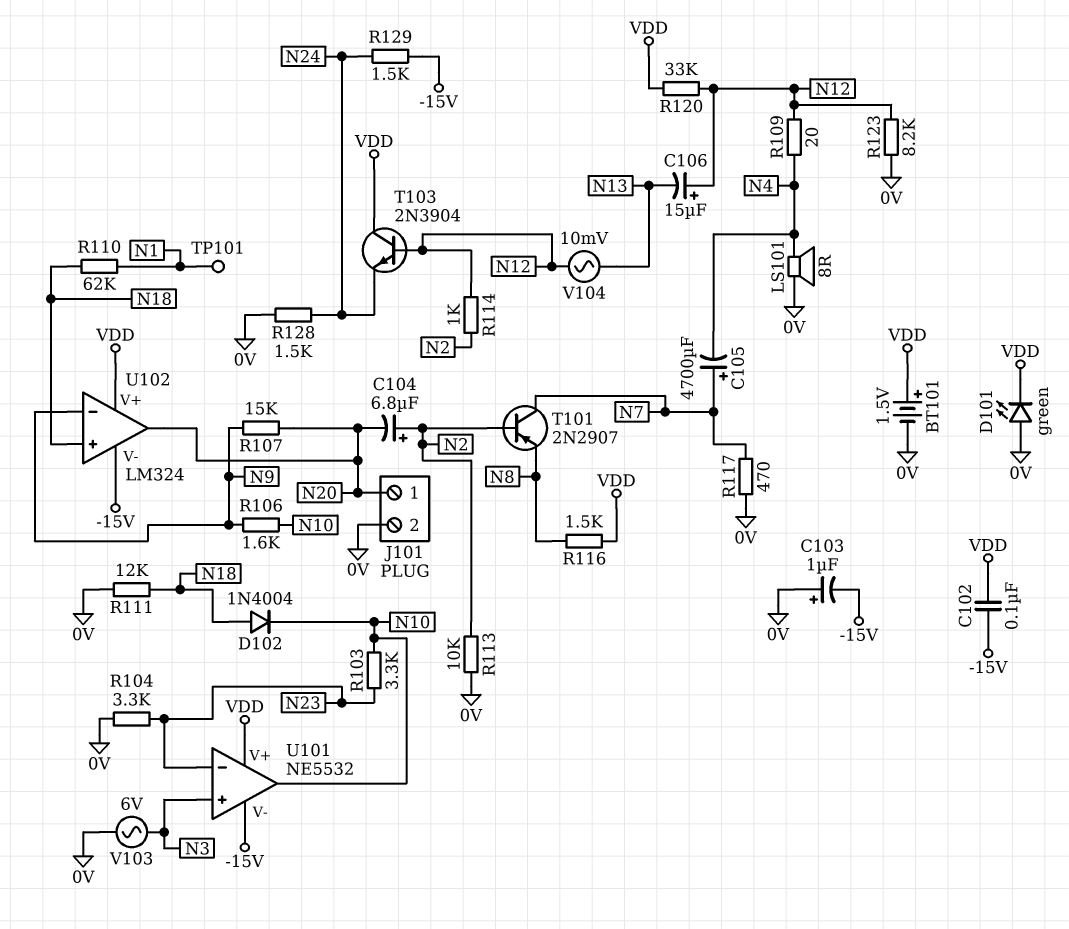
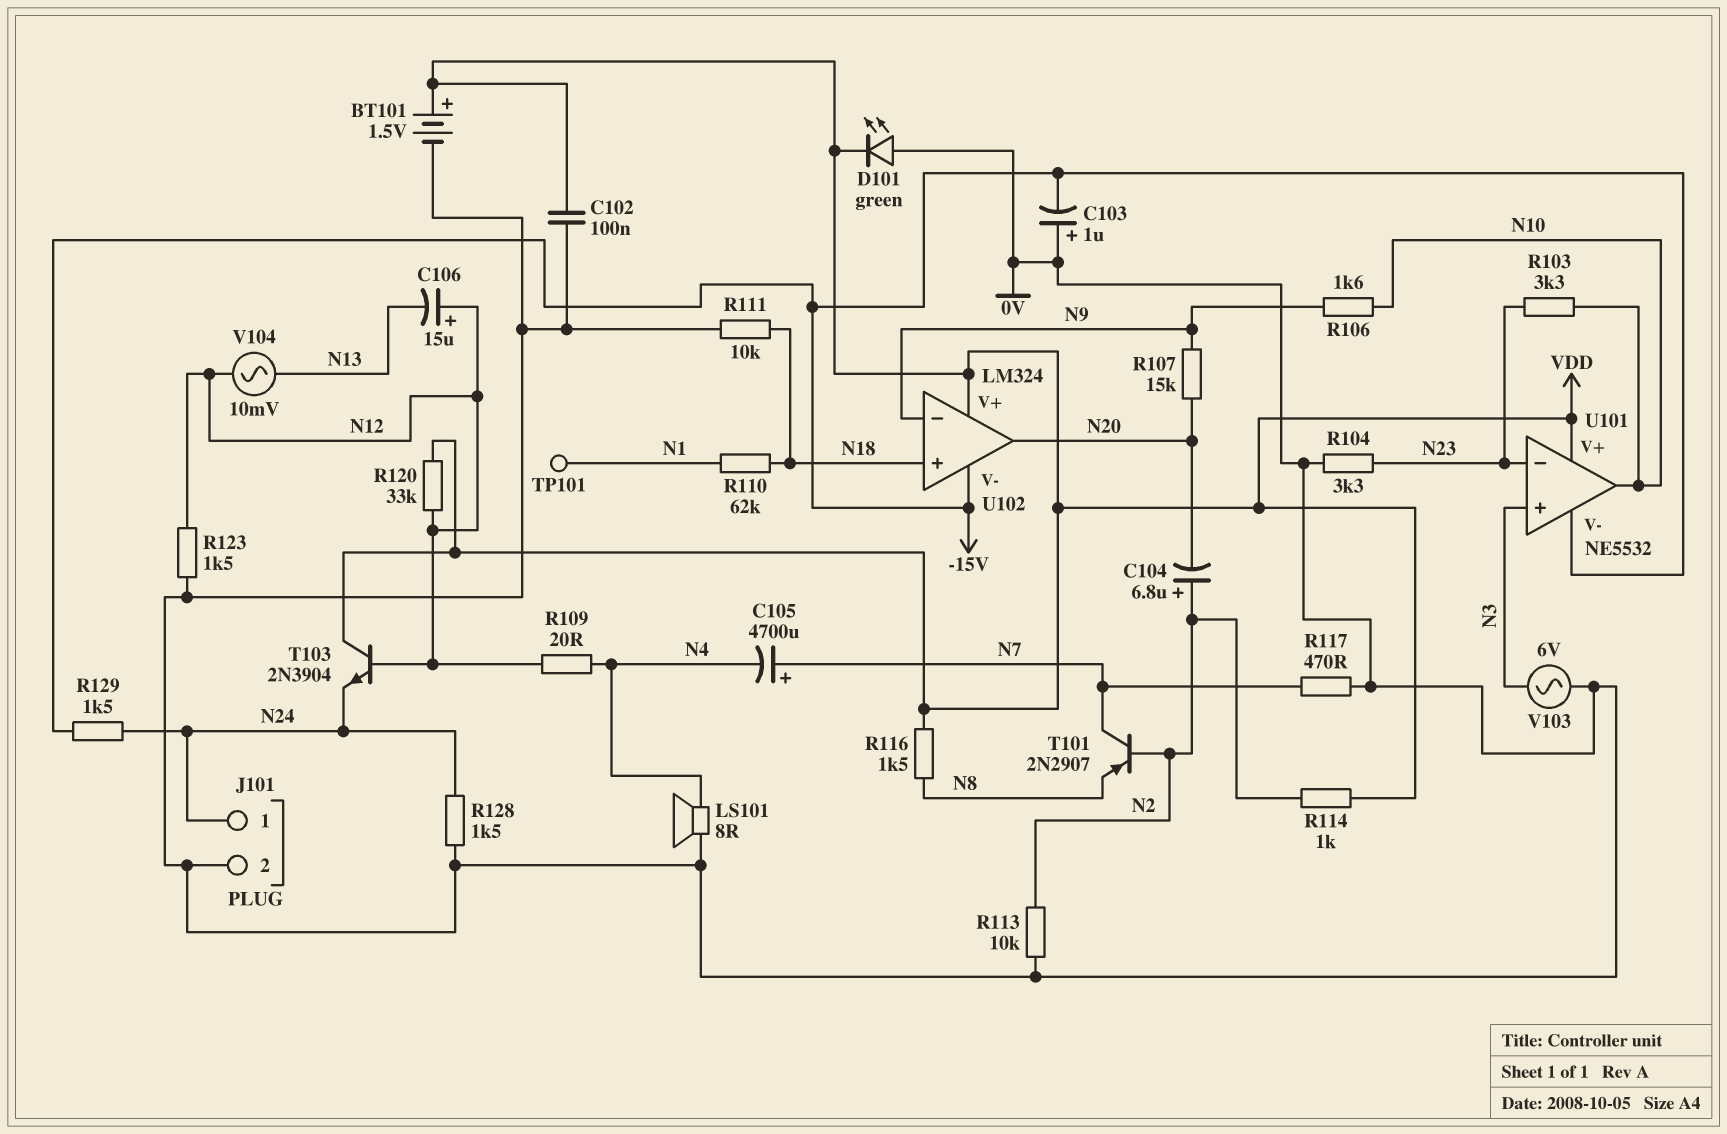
C102: 100nF (-15V, VDD) -> 100nF (0V, VDD)
D102: diode 1N4004 (A N18, K N10) -> none
J101 pin 1: N20 -> N24
R111: 12k (0V, N18) -> 10k (0V, N18)
R114: 1k (N2, N12) -> 1k (N2, VDD)
R123: 8.2k (0V, N12) -> 1.5k (0V, N12)

